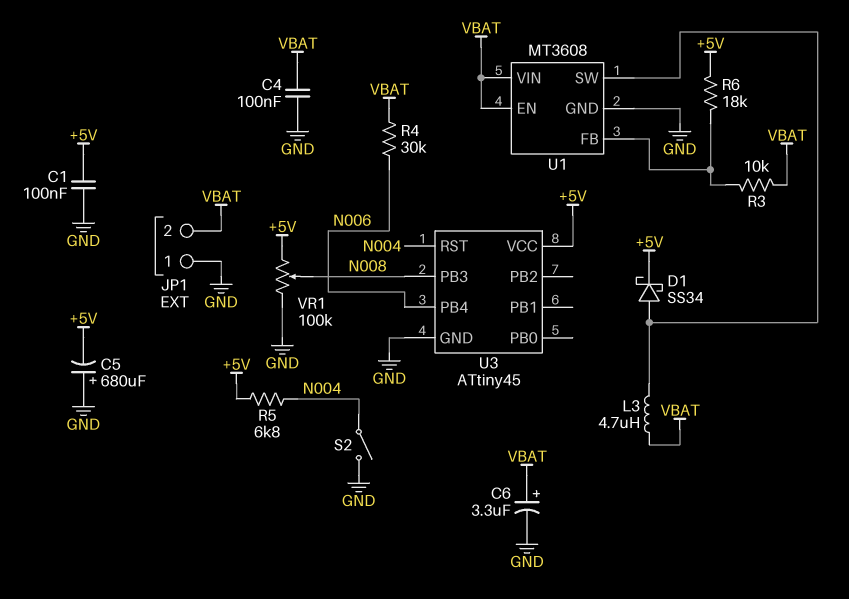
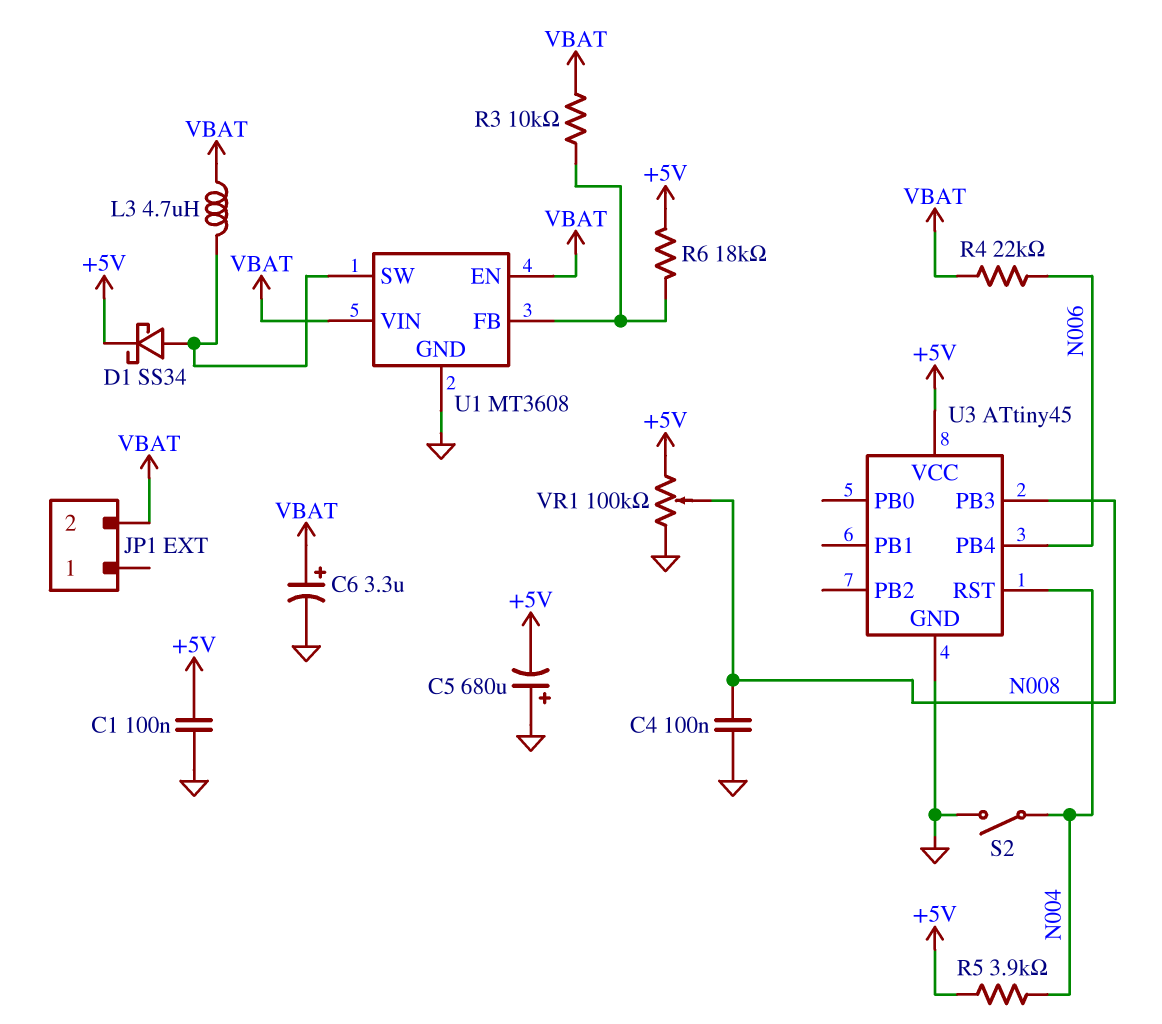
C4: 100nF (GND, VBAT) -> 100nF (GND, N008)
JP1 pin 1: GND -> none
R4: 30k (N006, VBAT) -> 22k (N006, VBAT)
R5: 6.8k (+5V, N004) -> 3.9k (+5V, N004)

